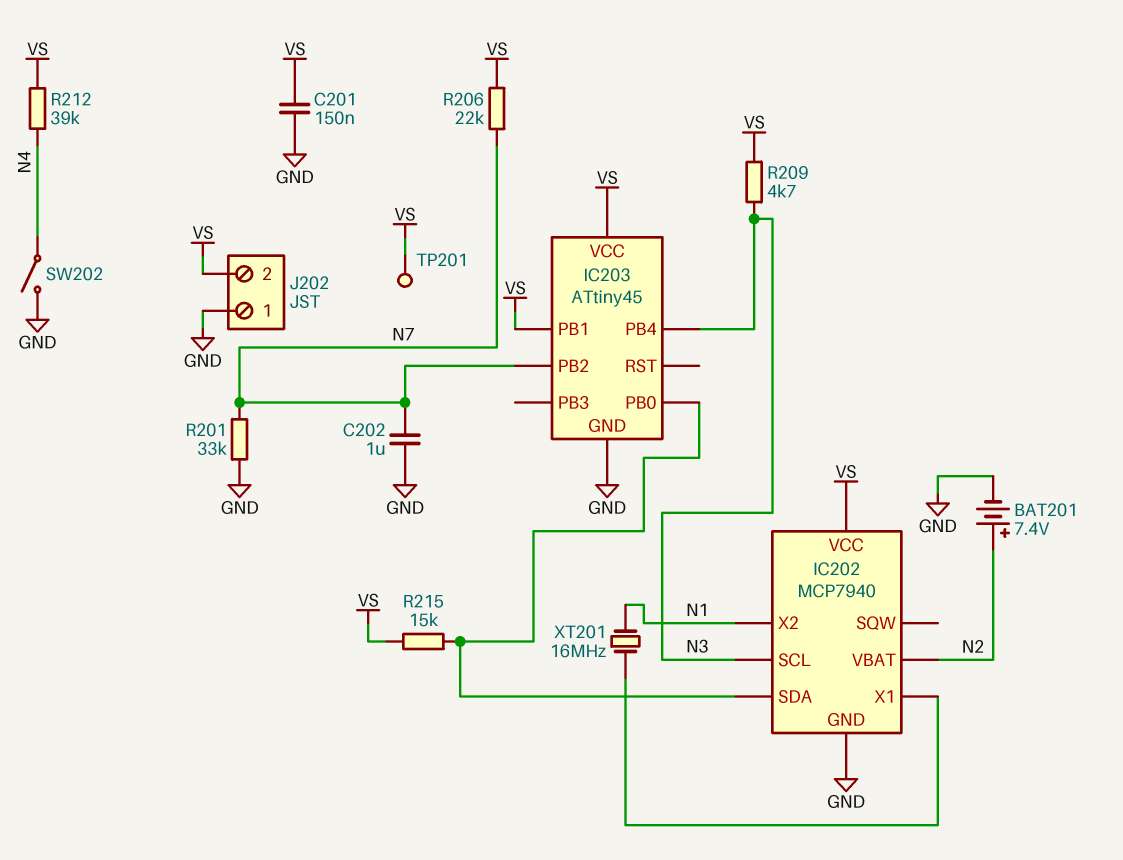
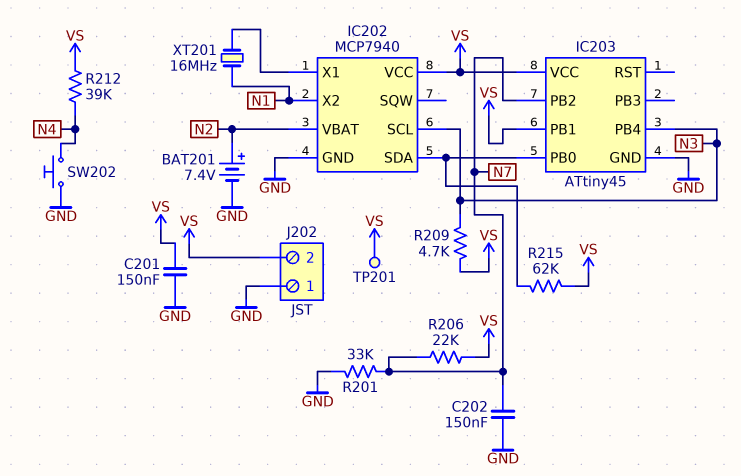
C202: 1uF (GND, N7) -> 150nF (GND, N7)
R215: 15k (IC202/SDA, VS) -> 62k (IC202/SDA, VS)
SW202: switch (GND, N4) -> button (GND, N4)

